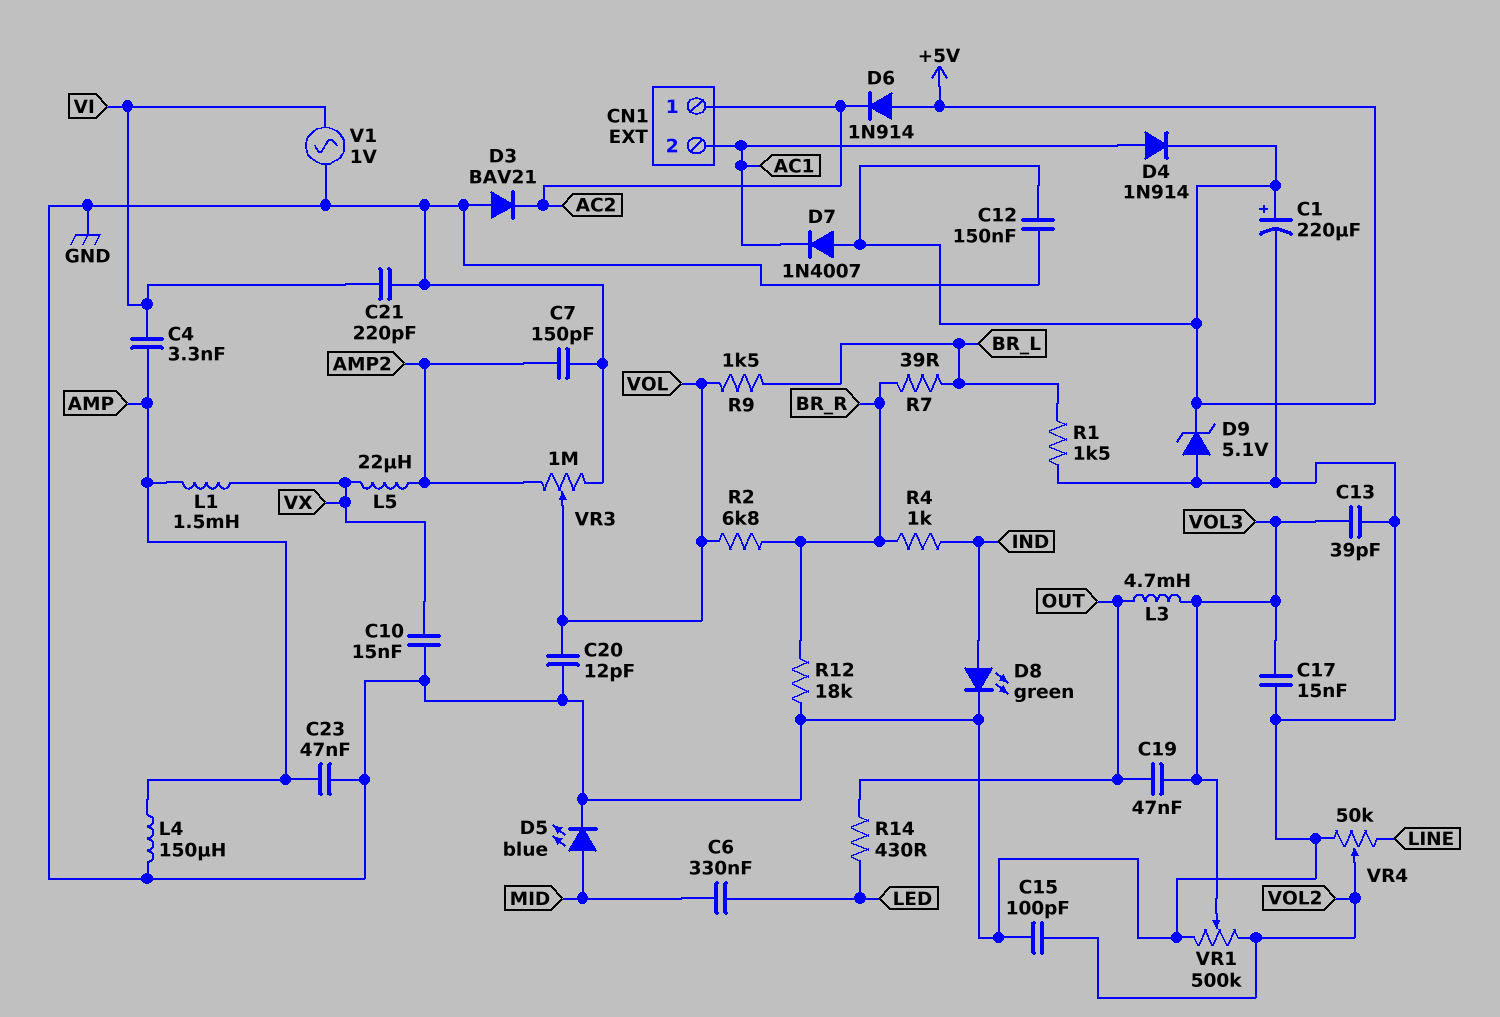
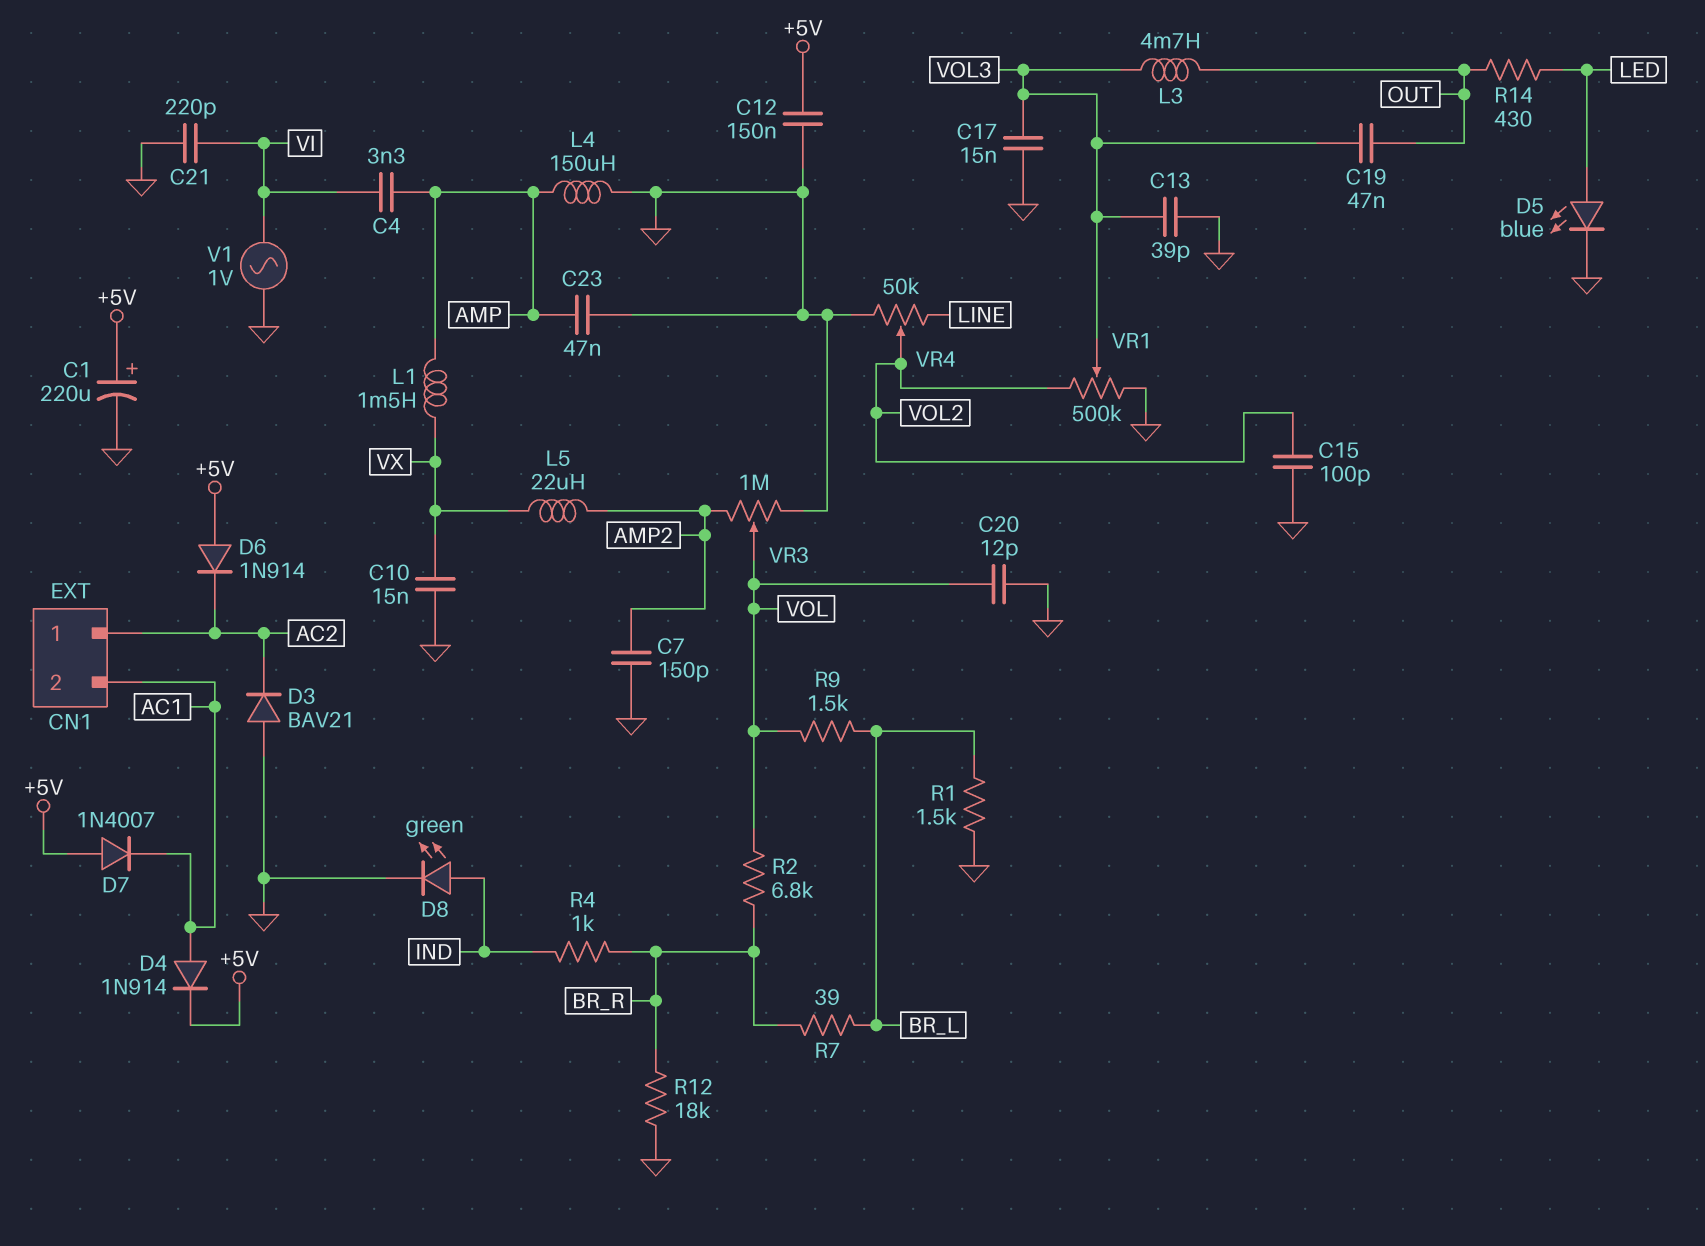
C6: 330nF (LED, MID) -> none
D5: LED blue (A MID, K GND) -> LED blue (A LED, K GND)
D9: zener 5.1V (A GND, K +5V) -> none

